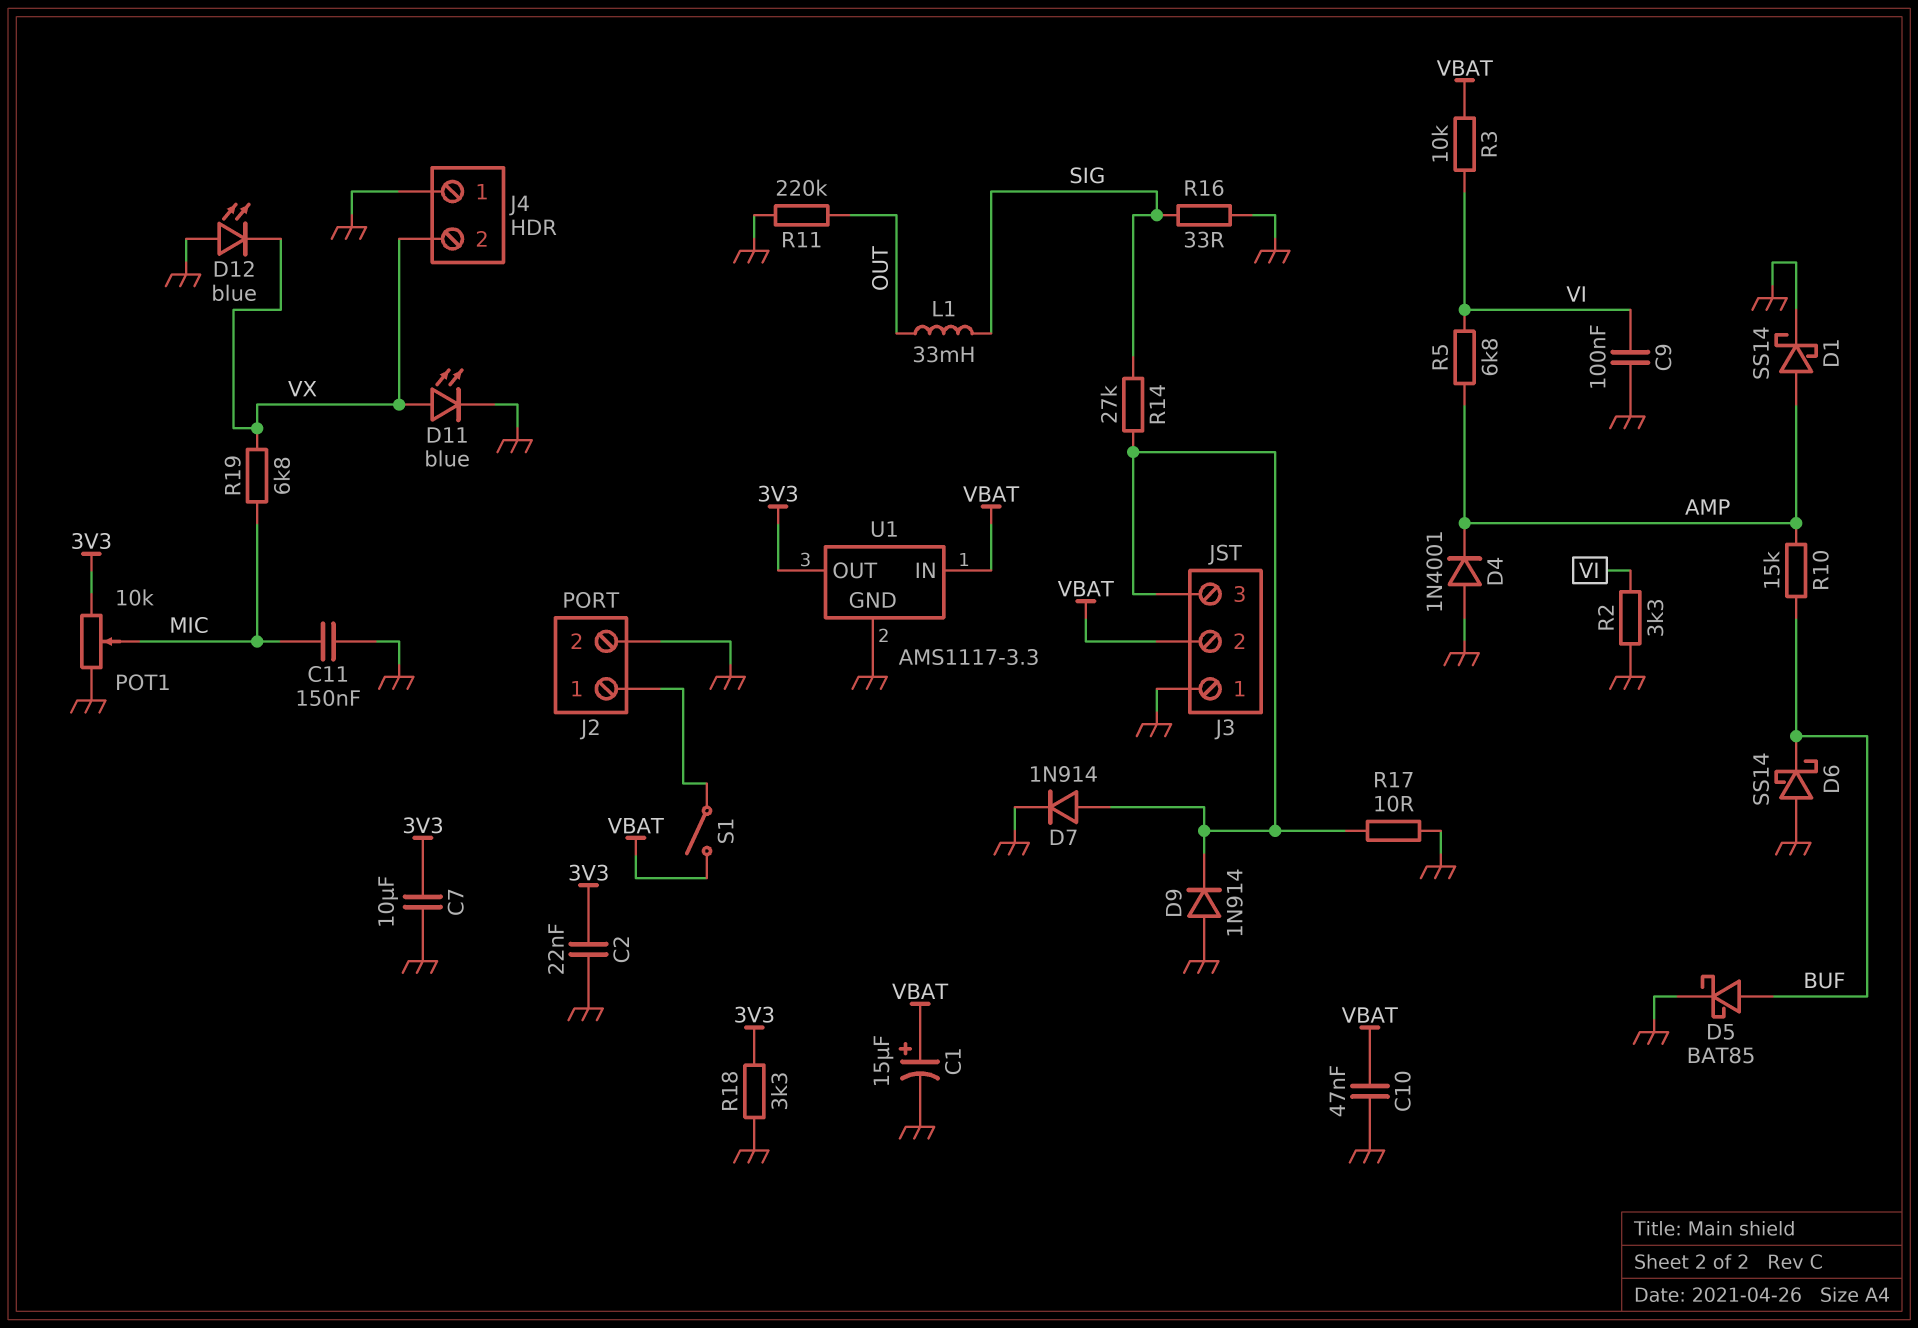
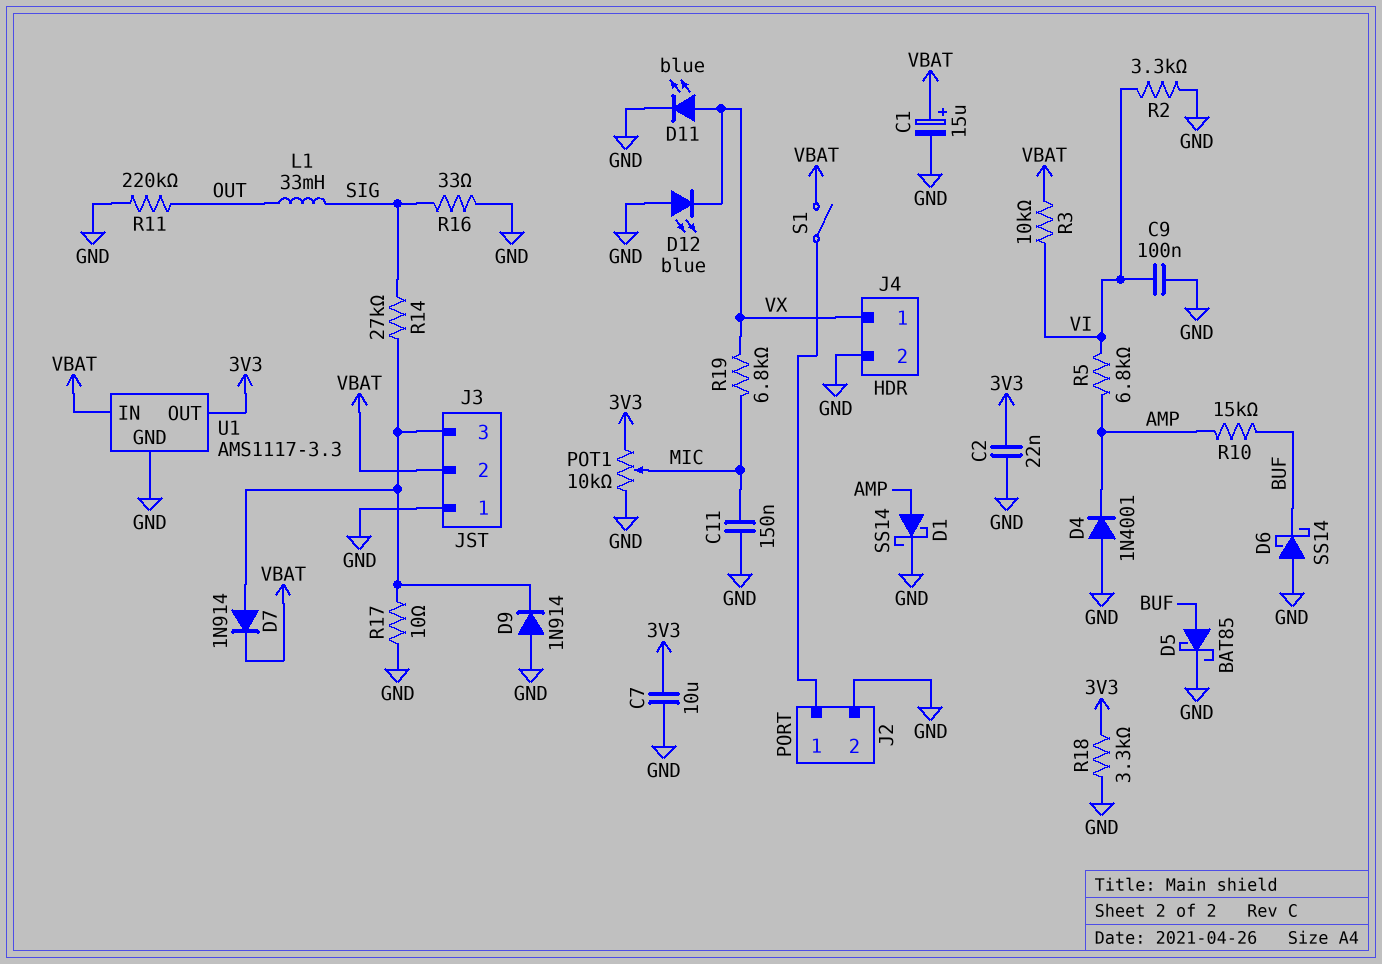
C10: 47nF (GND, VBAT) -> none
D7: diode 1N914 (A J3/3, K GND) -> diode 1N914 (A J3/3, K VBAT)
J4 pin 1: GND -> VX
J4 pin 2: VX -> GND

